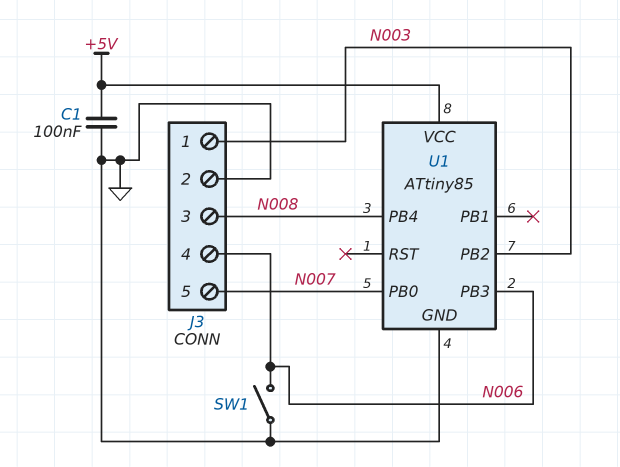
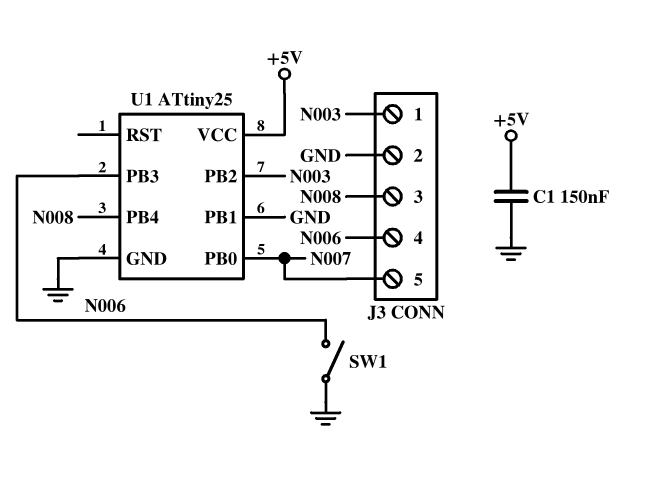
C1: 100nF (+5V, GND) -> 150nF (+5V, GND)
U1: ATtiny85 -> ATtiny25
U1 pin PB1: none -> GND

